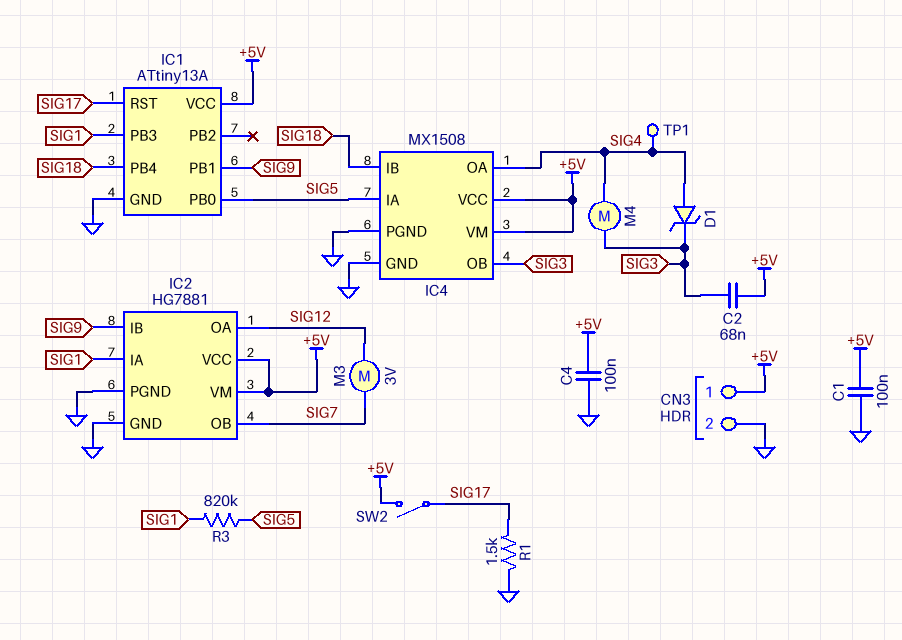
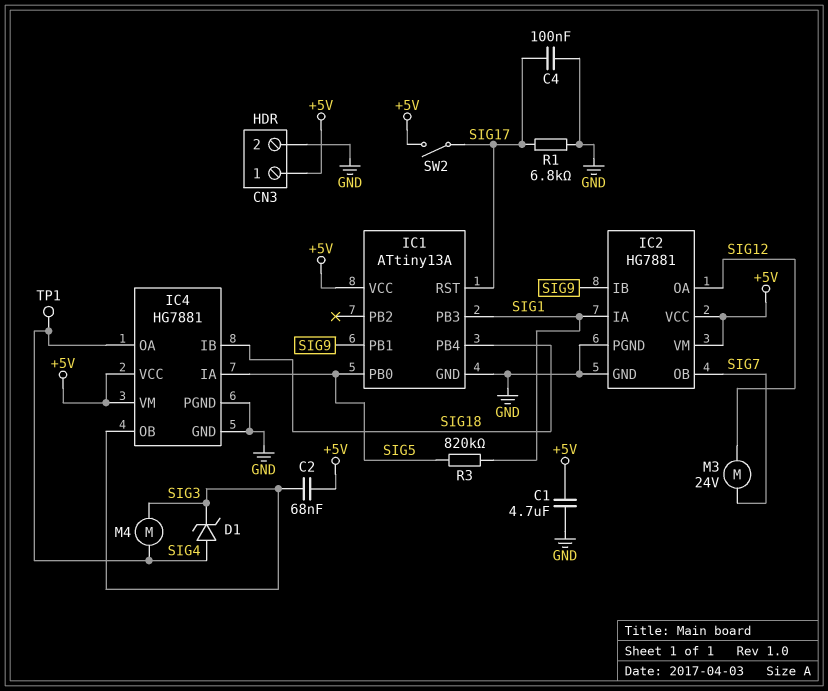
C1: 100nF (+5V, GND) -> 4.7uF (+5V, GND)
C4: 100nF (+5V, GND) -> 100nF (GND, SIG17)
IC4: MX1508 -> HG7881
M3: motor 3V (SIG7, SIG12) -> motor 24V (SIG7, SIG12)
R1: 1.5k (GND, SIG17) -> 6.8k (GND, SIG17)

